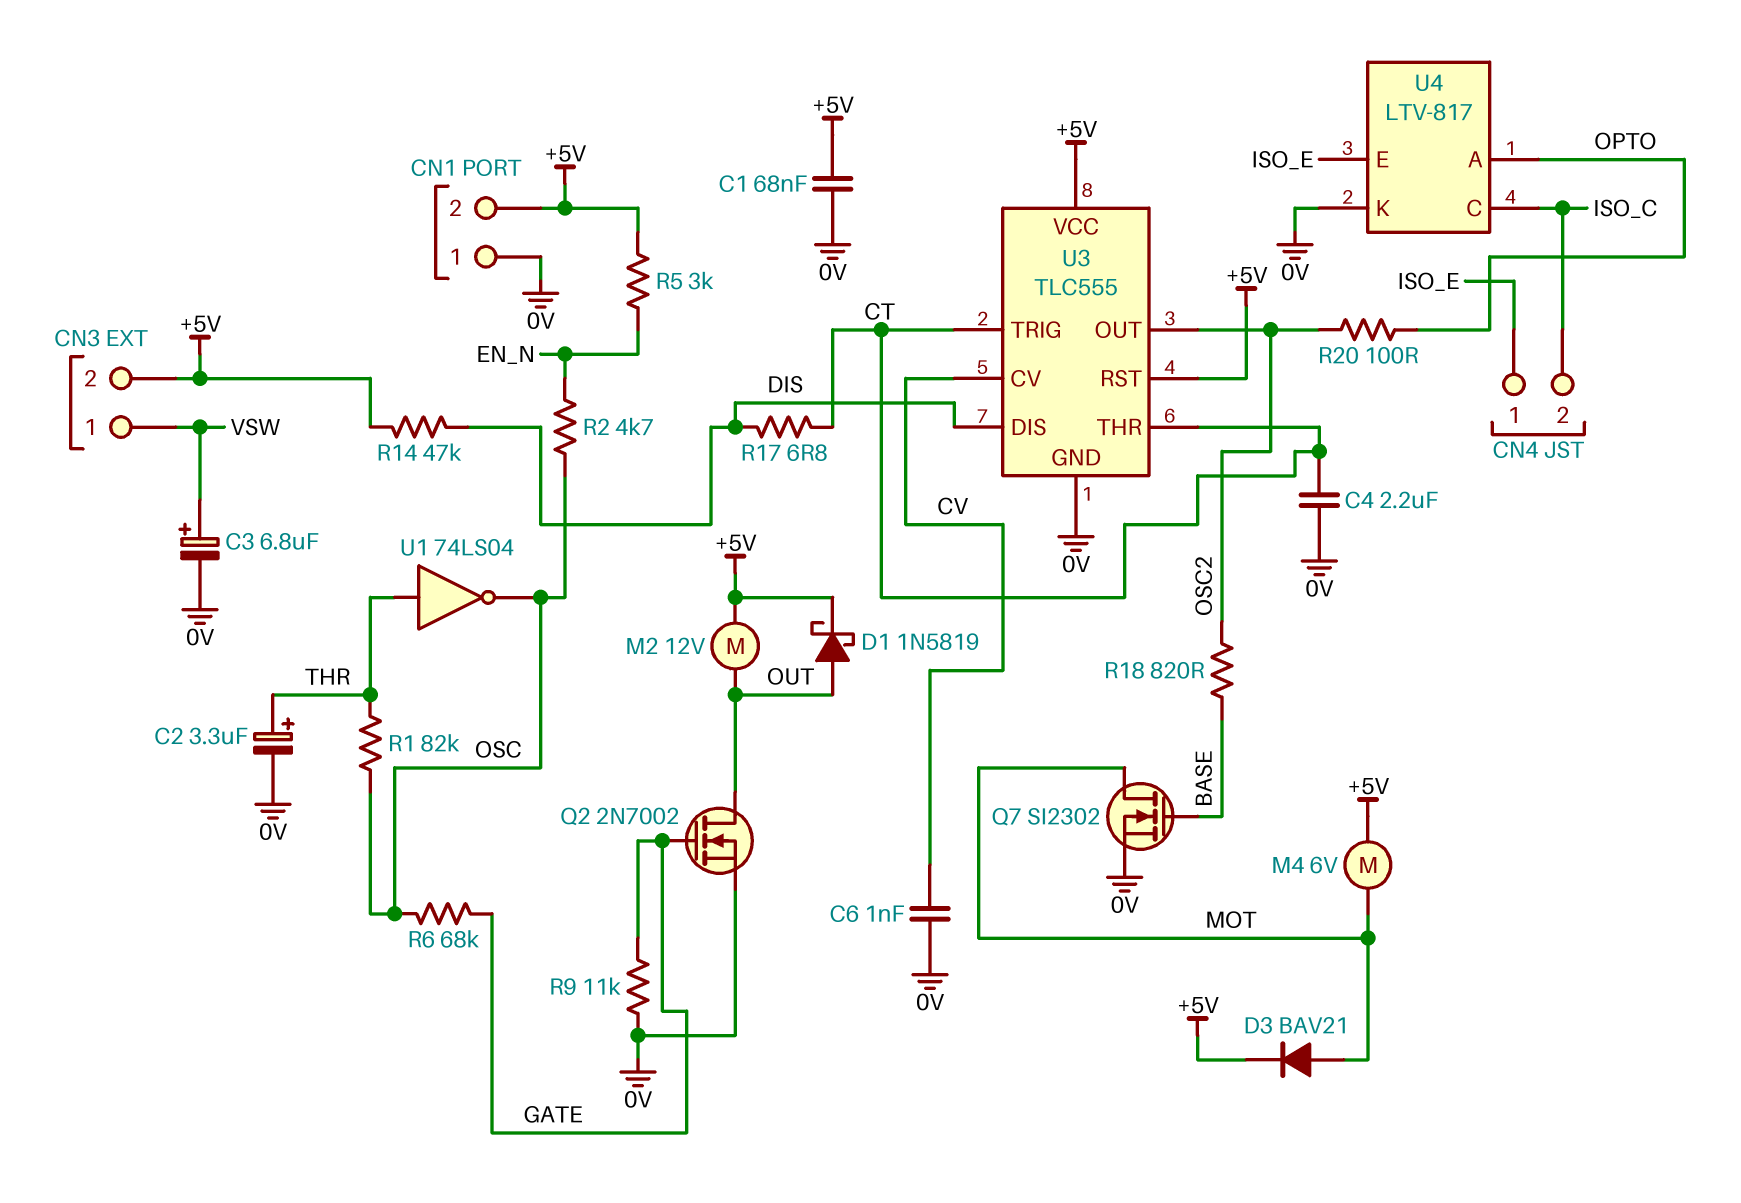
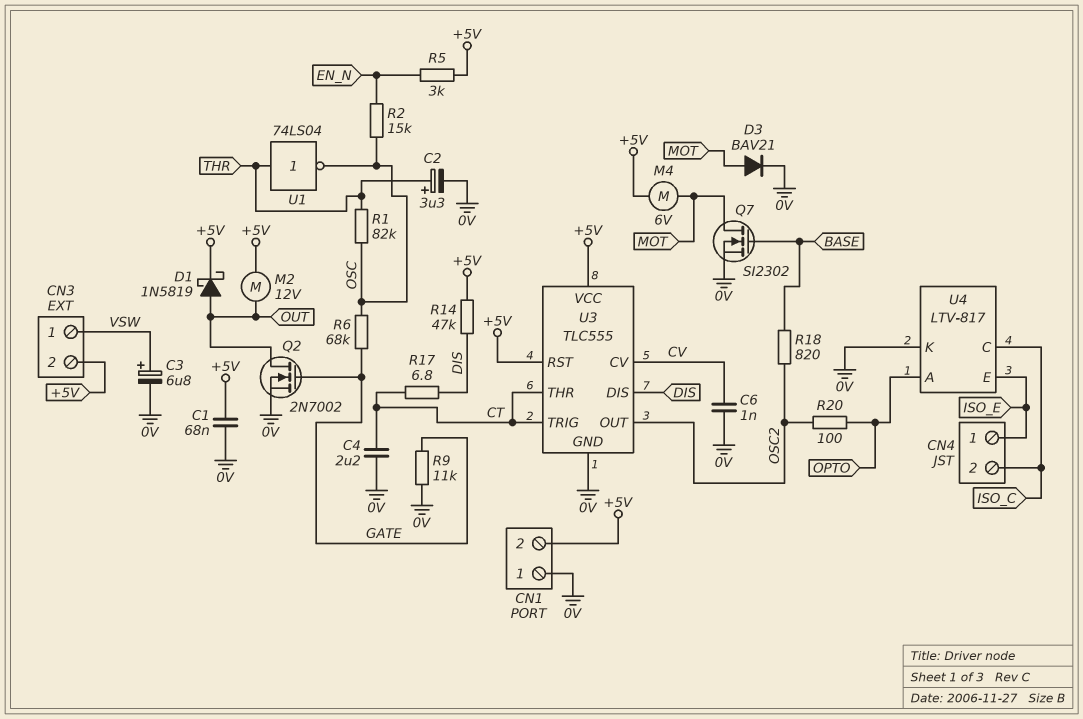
D3: diode BAV21 (A MOT, K +5V) -> diode BAV21 (A MOT, K 0V)
R2: 4.7k (EN_N, OSC) -> 15k (EN_N, OSC)

